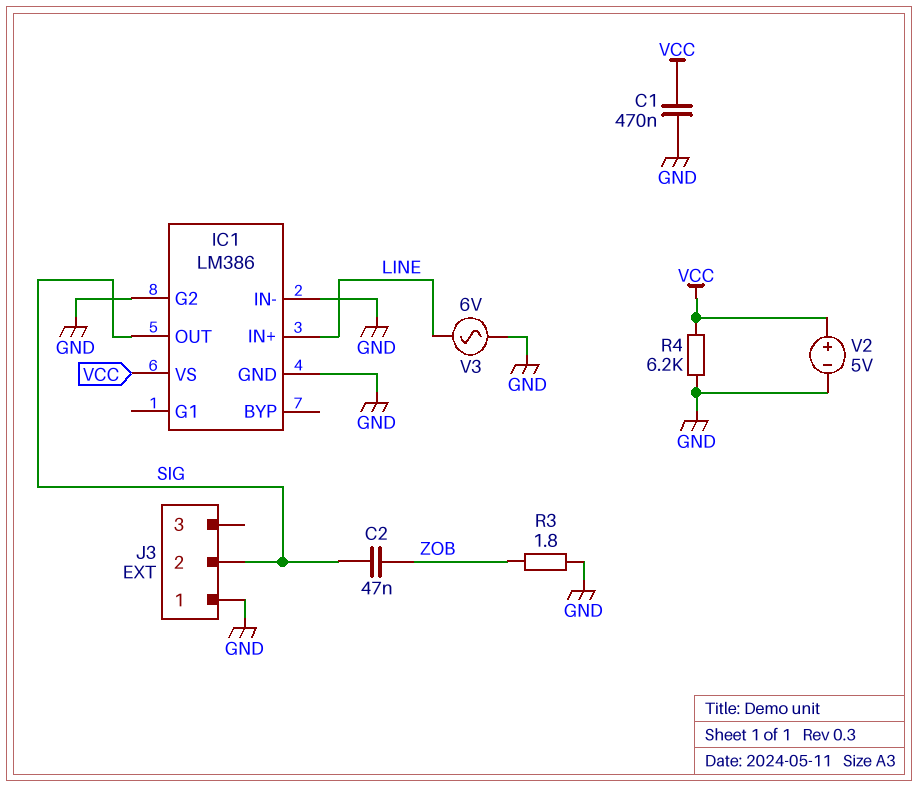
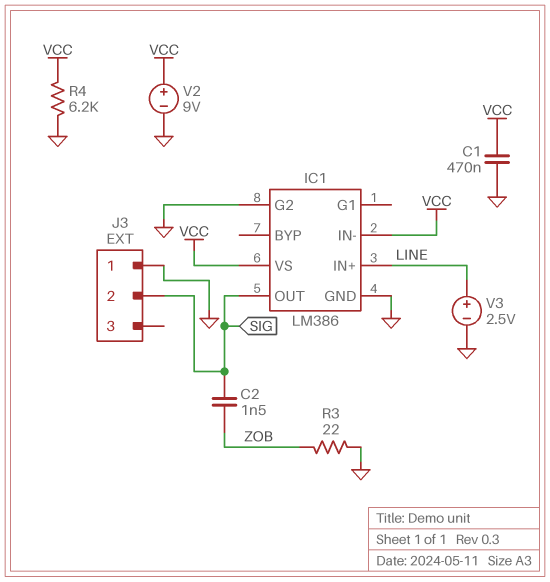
C2: 47nF (SIG, ZOB) -> 1.5nF (SIG, ZOB)
IC1 pin IN-: GND -> VCC
R3: 1.8 (GND, ZOB) -> 22 (GND, ZOB)
V2: 5V (plus VCC, minus GND) -> 9V (plus VCC, minus GND)
V3: AC 6V (GND, LINE) -> 2.5V (plus LINE, minus GND)

